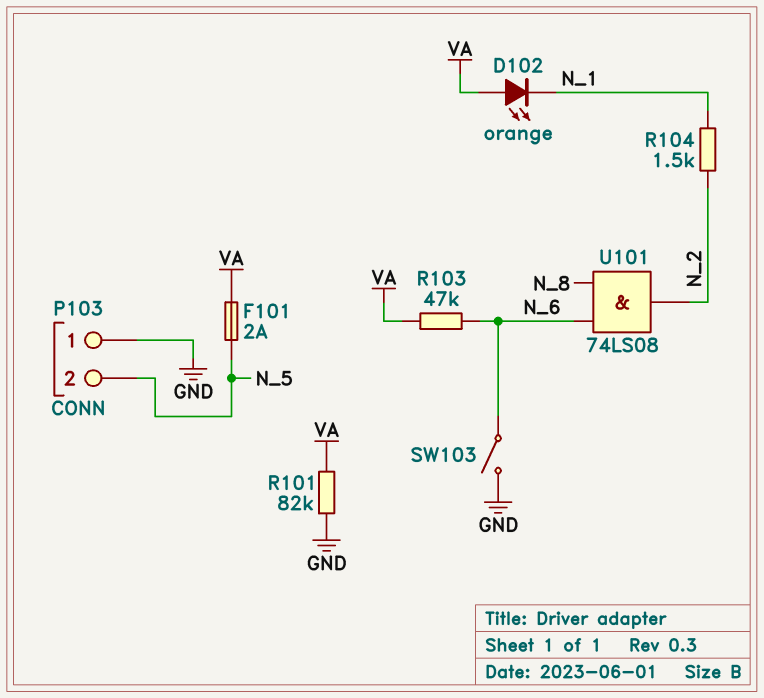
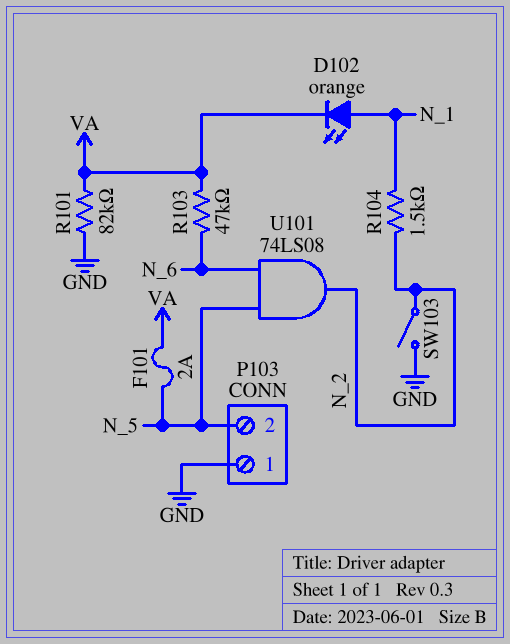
D102: LED orange (A VA, K N_1) -> LED orange (A N_1, K VA)
SW103: switch (GND, N_6) -> switch (GND, N_2)
U101: AND 74LS08 (in N_6, in N_8, out N_2) -> AND 74LS08 (in N_5, in N_6, out N_2)

